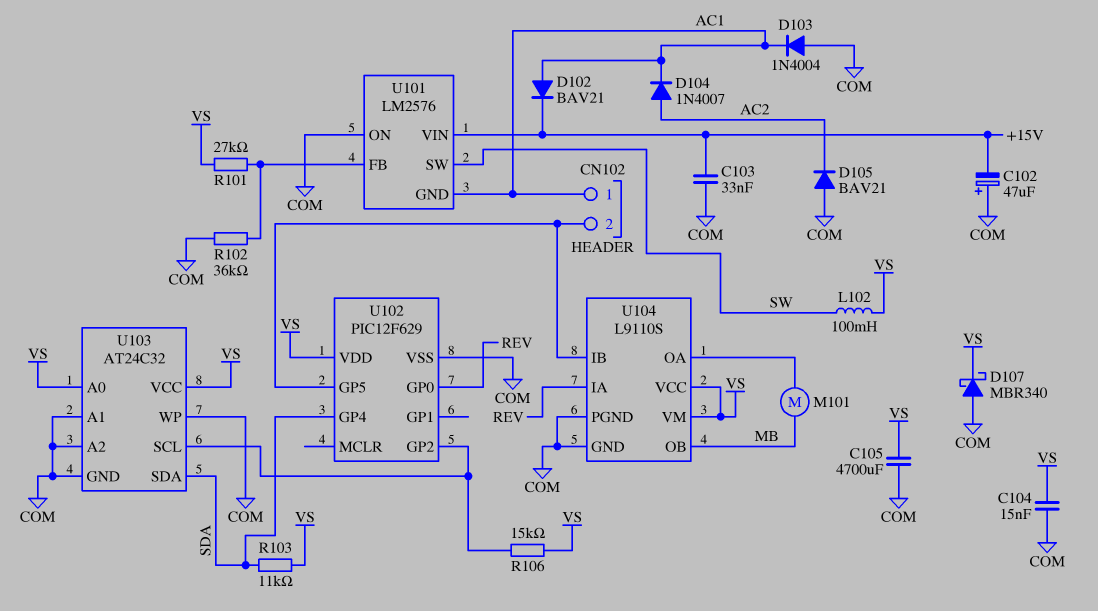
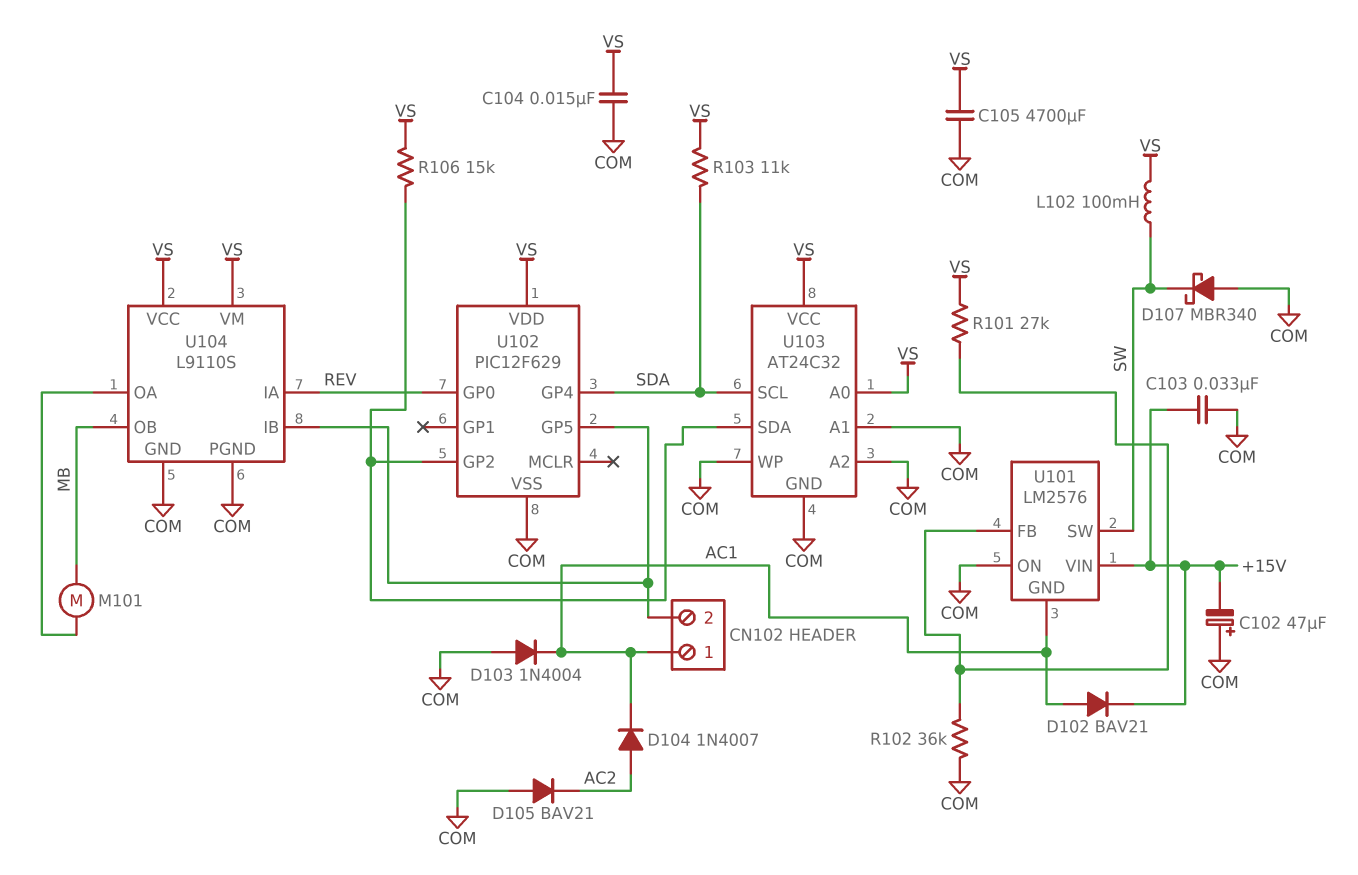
D107: schottky MBR340 (A COM, K VS) -> schottky MBR340 (A COM, K SW)
U103 pin SCL: U102/GP2 -> SDA
U103 pin SDA: SDA -> U102/GP2

